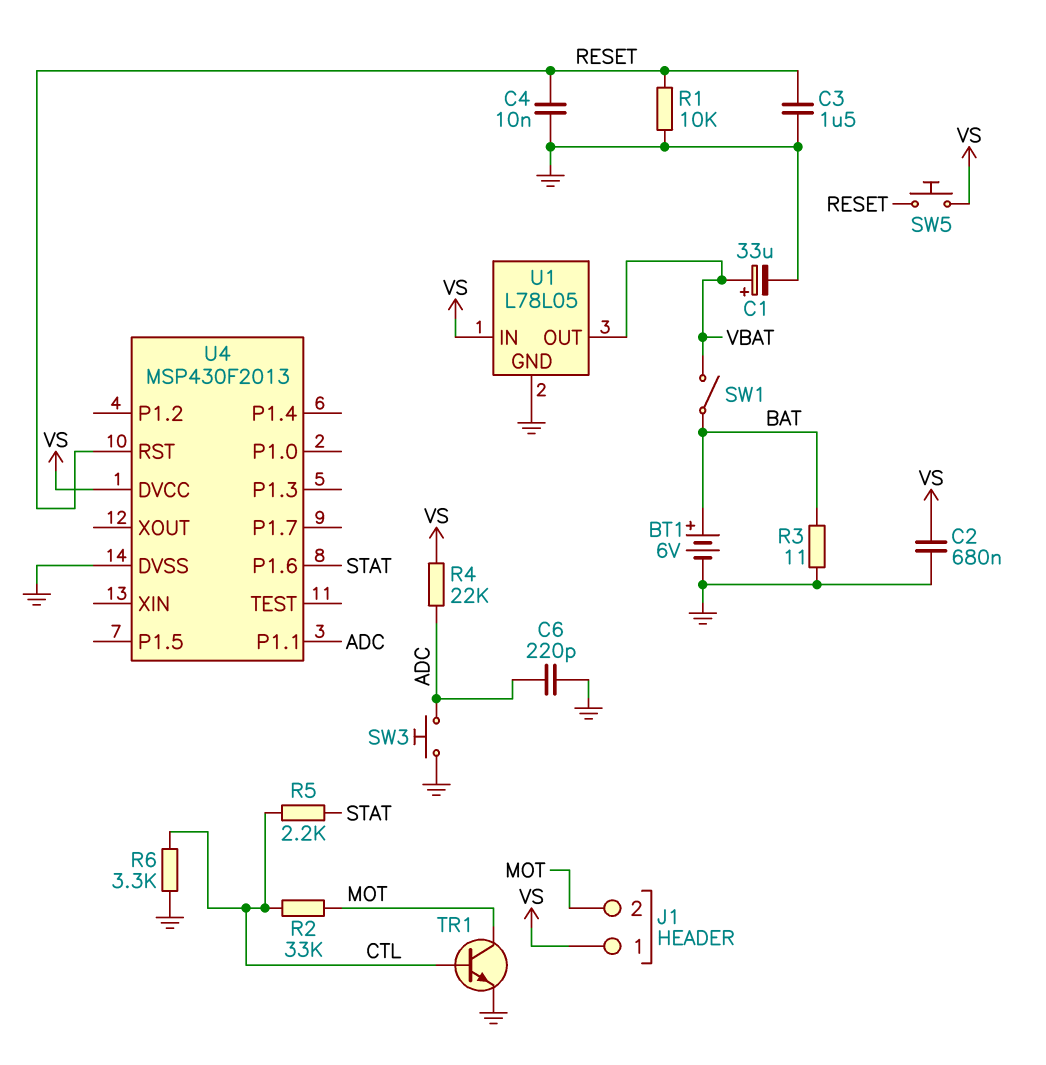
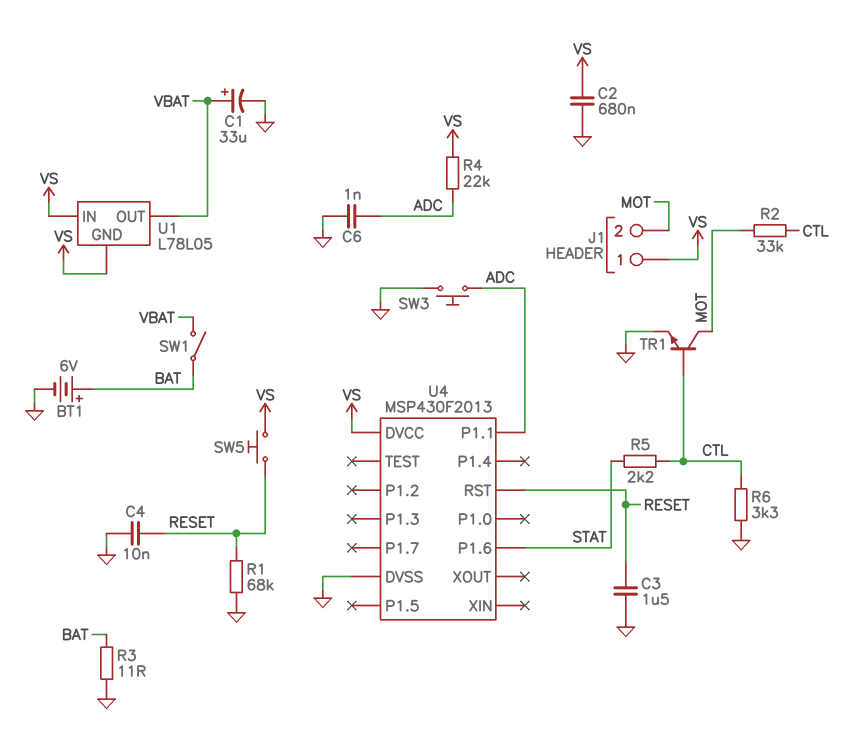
C6: 220pF (ADC, GND) -> 1nF (ADC, GND)
R1: 10k (GND, RESET) -> 68k (GND, RESET)
U1 pin GND: GND -> VS

